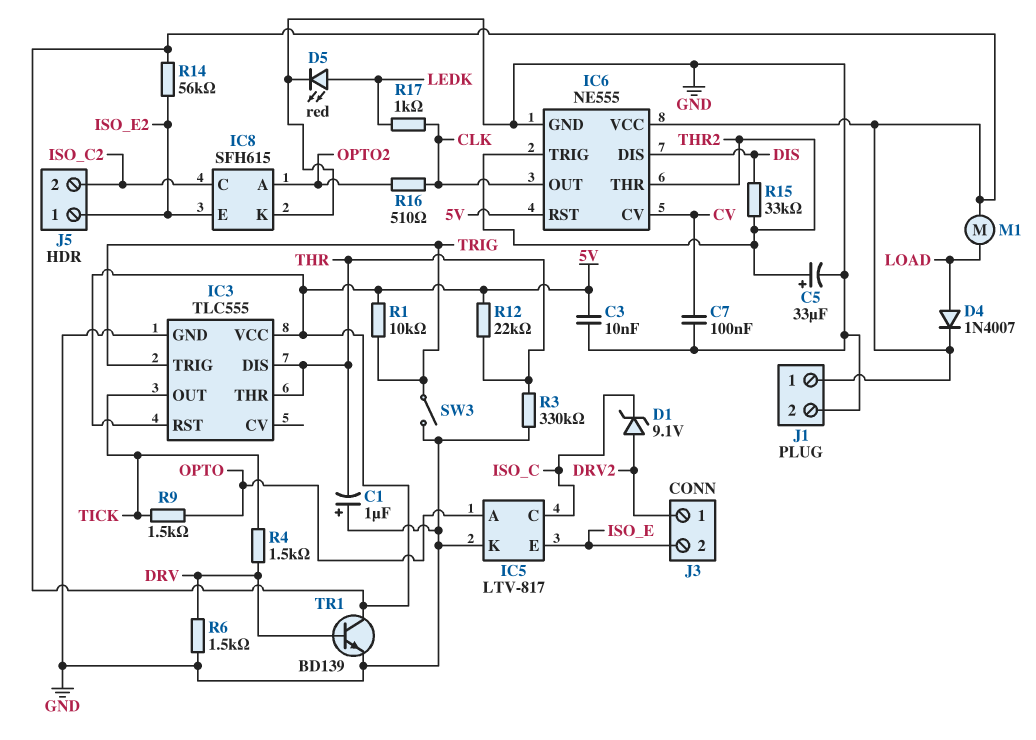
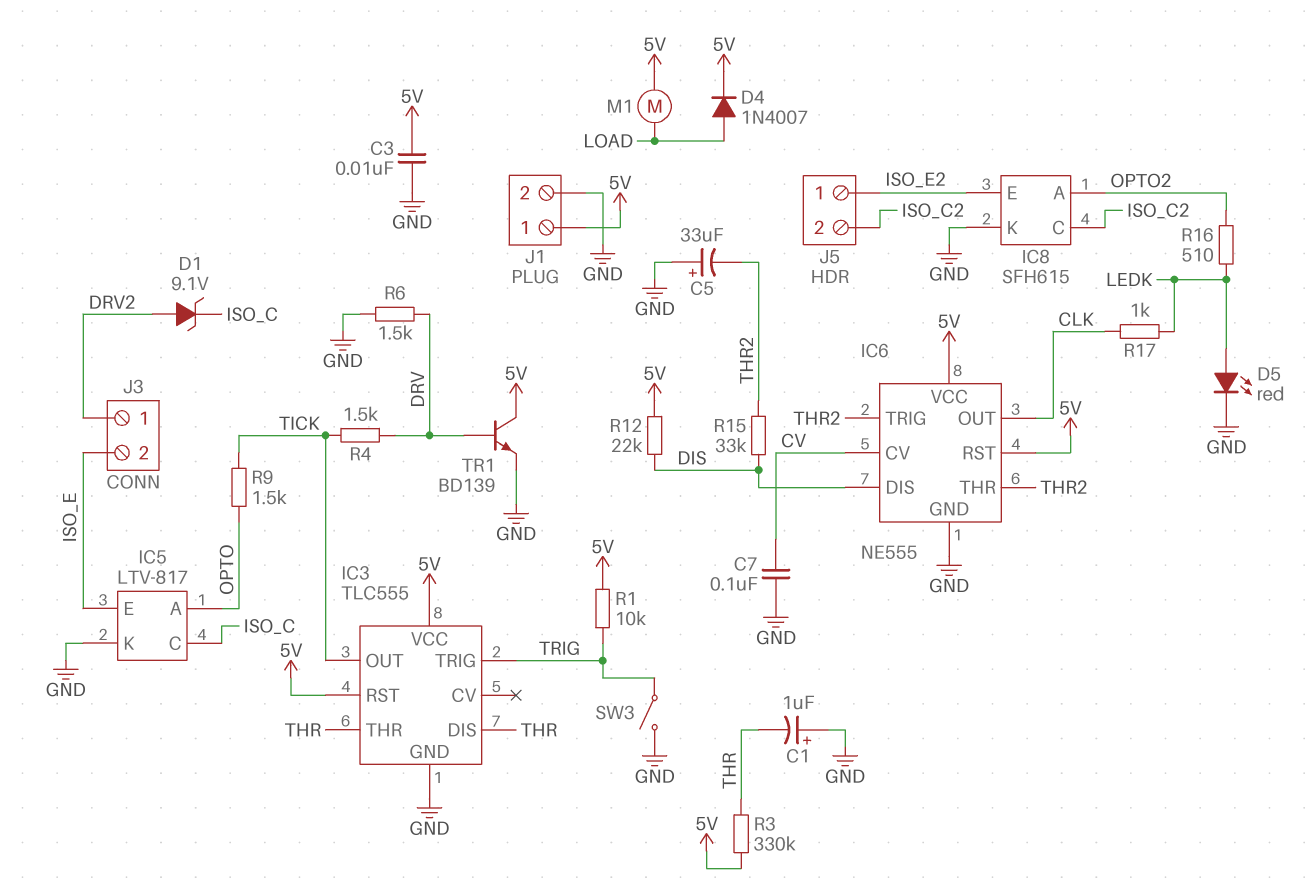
C5: 33uF (plus THR2, minus GND) -> 33uF (plus GND, minus THR2)
R3: 330k (GND, THR) -> 330k (5V, THR)
R12: 22k (5V, THR) -> 22k (5V, DIS)
R14: 56k (5V, ISO_E2) -> none
R16: 510 (CLK, OPTO2) -> 510 (LEDK, OPTO2)

